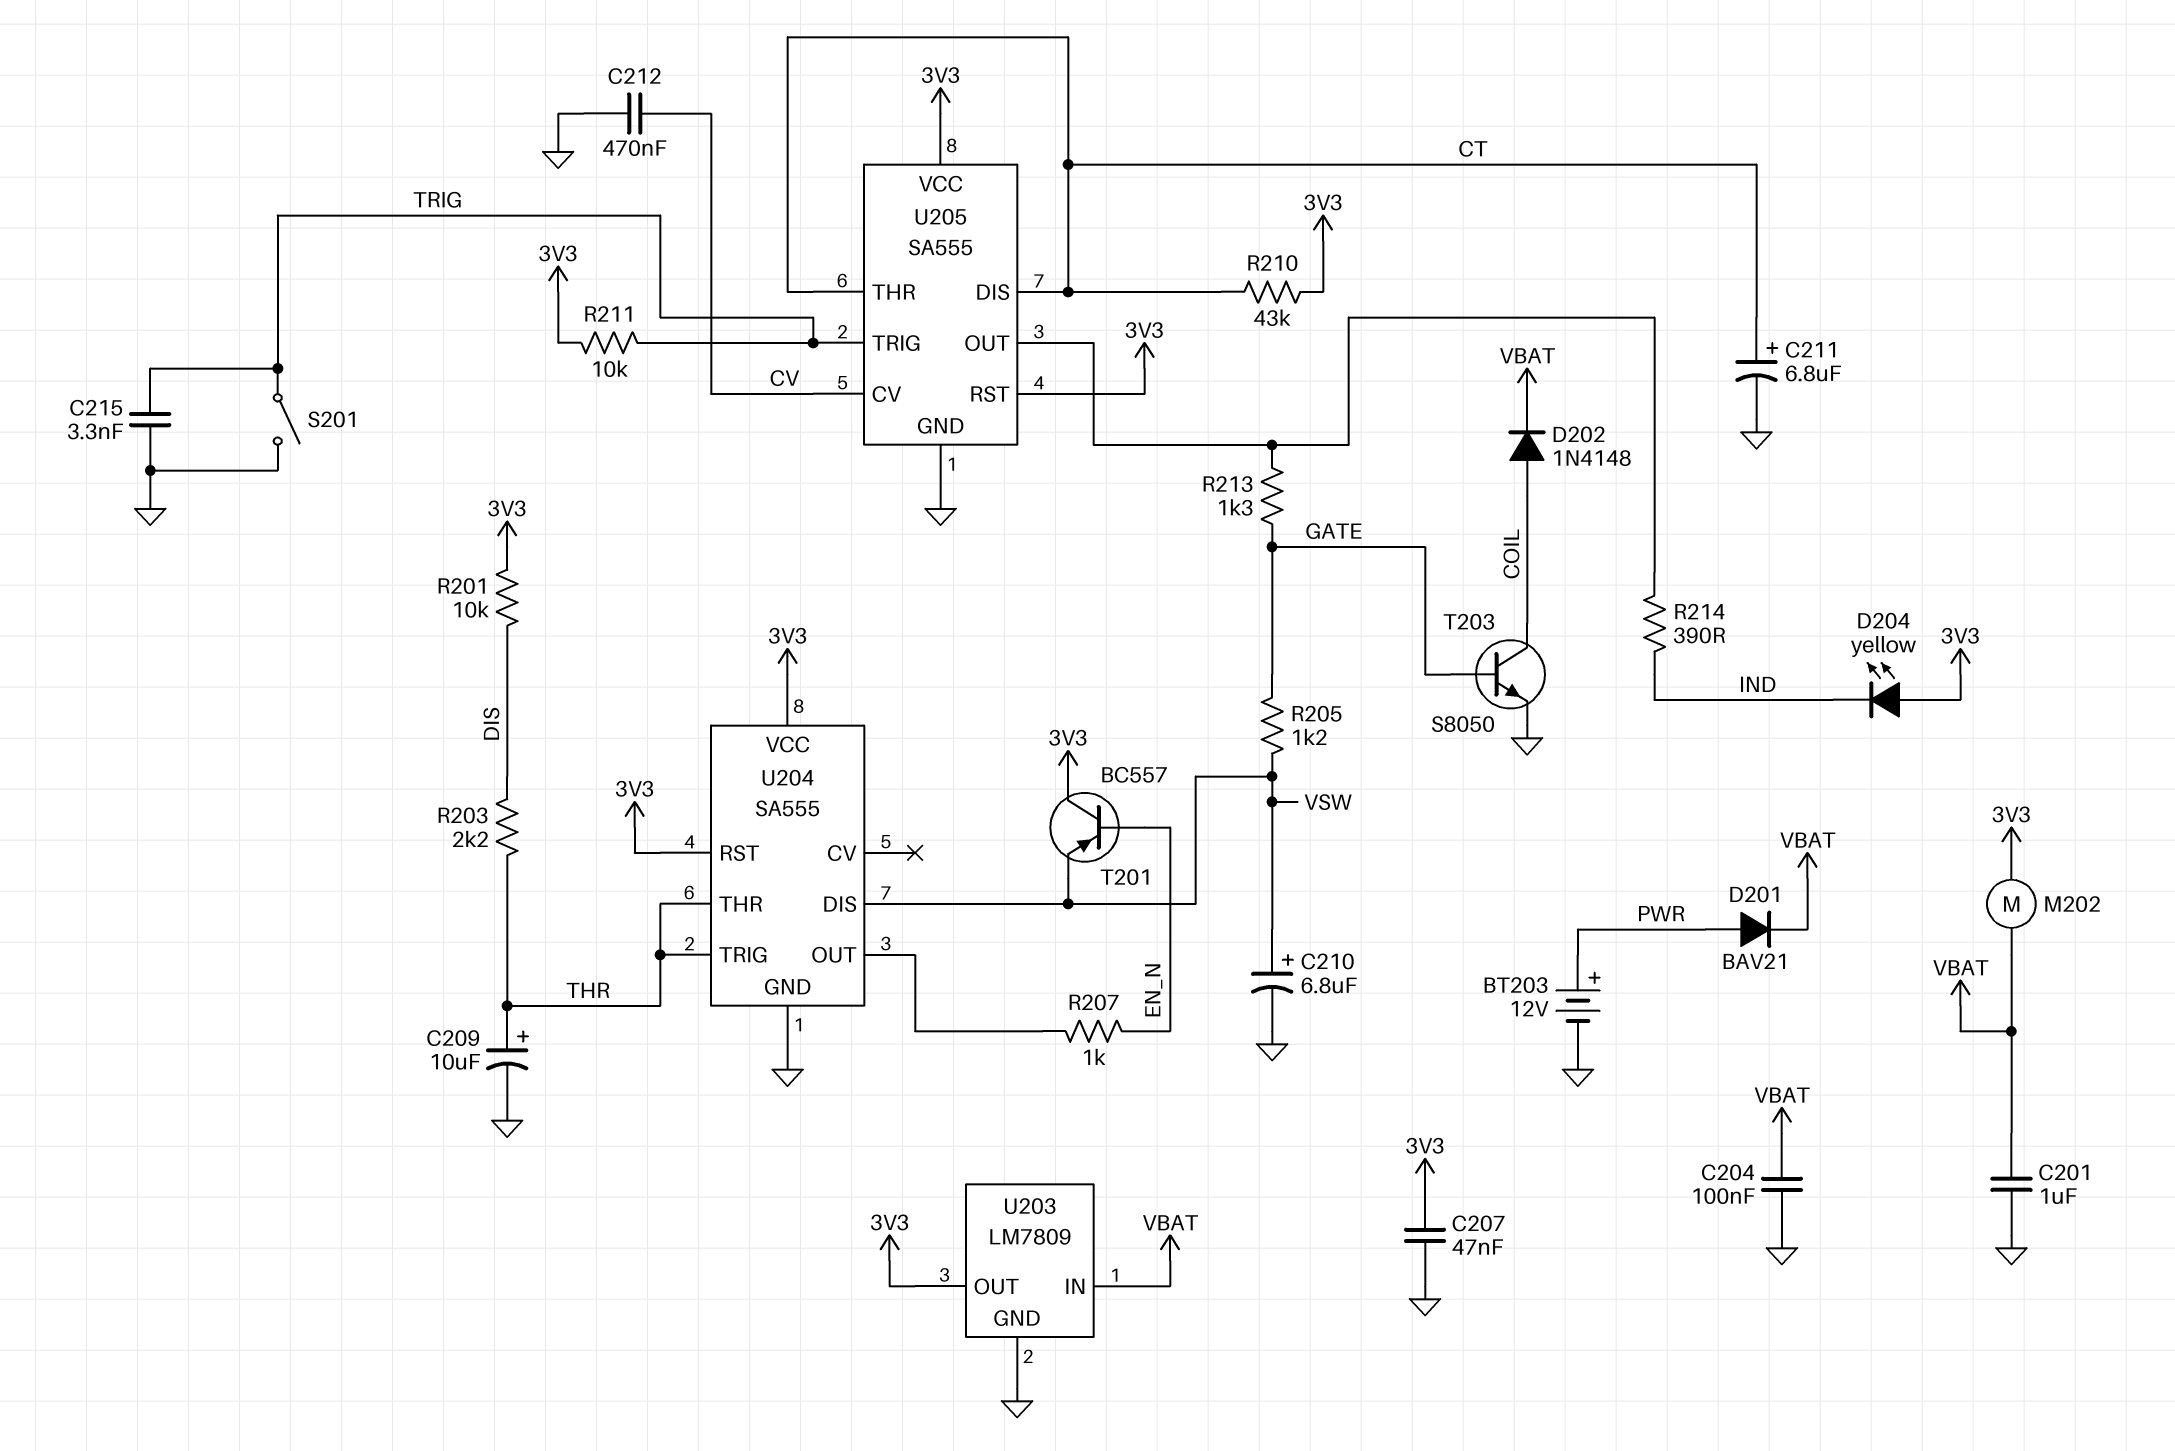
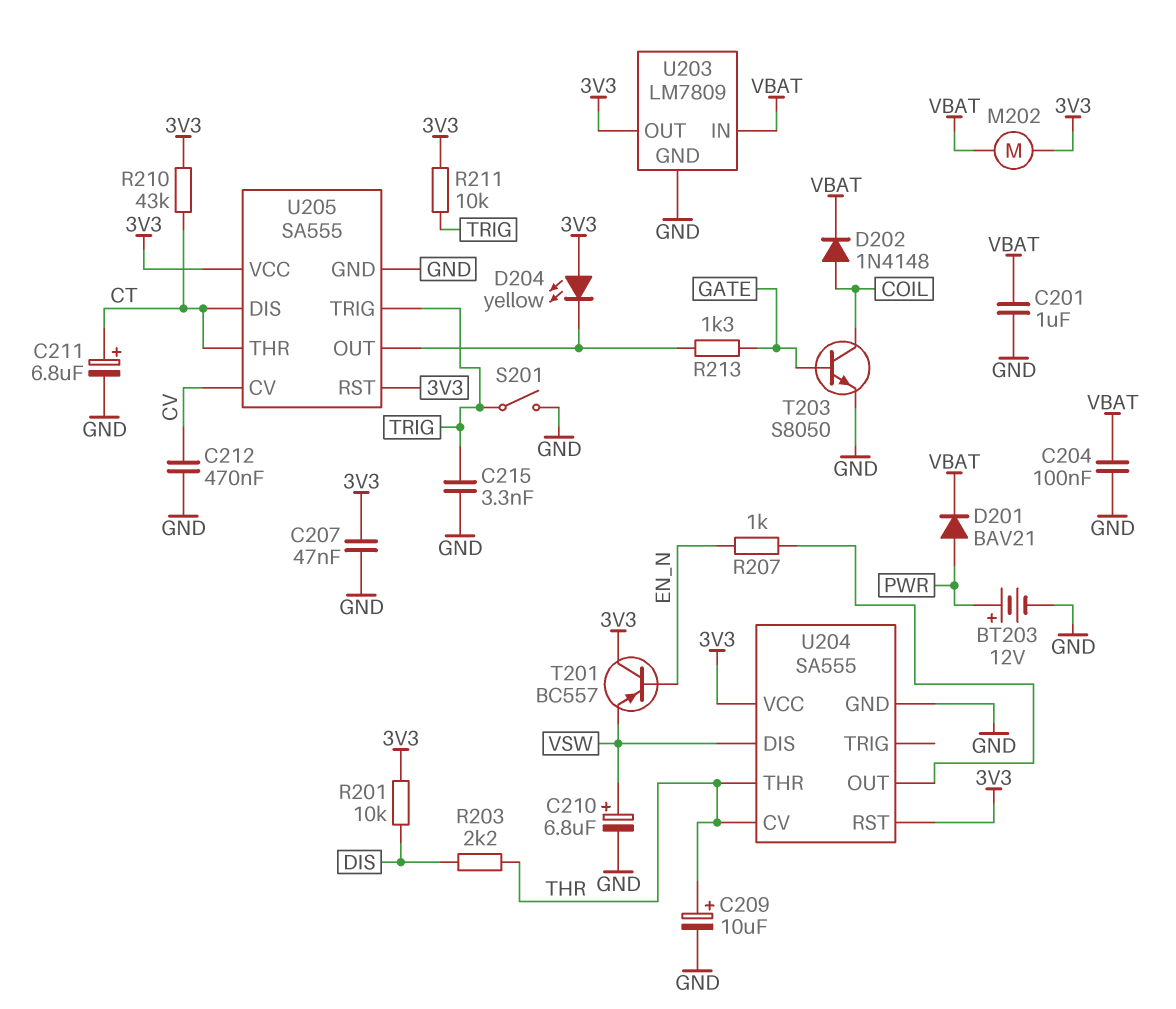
D204: LED yellow (A 3V3, K IND) -> LED yellow (A 3V3, K U205/OUT)
R205: 1.2k (GATE, VSW) -> none
R214: 390 (IND, U205/OUT) -> none
U204 pin CV: none -> THR
U204 pin TRIG: THR -> none

